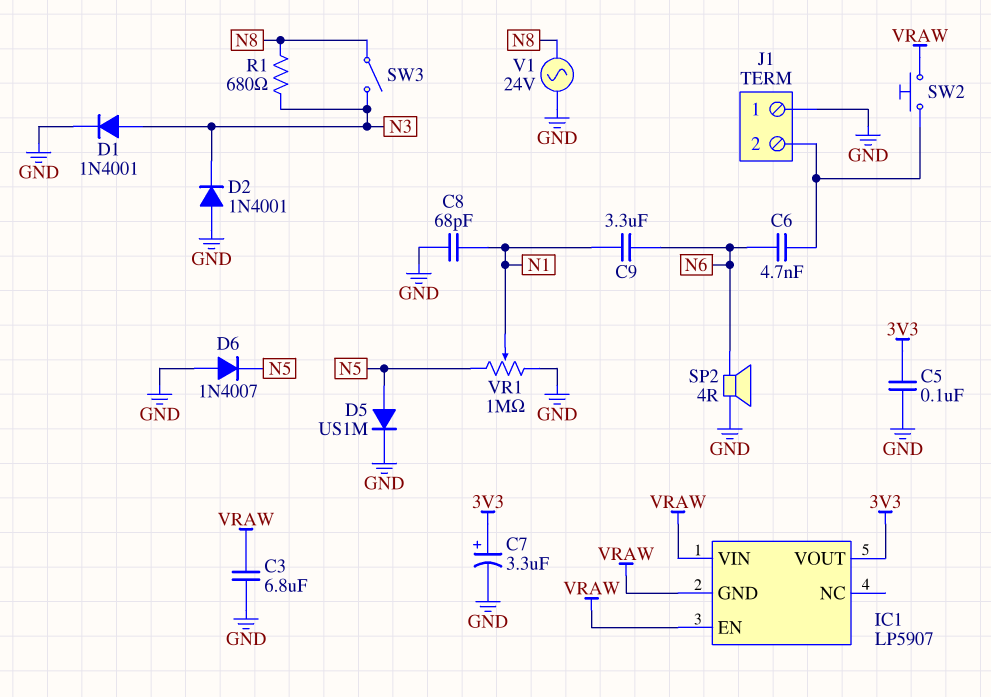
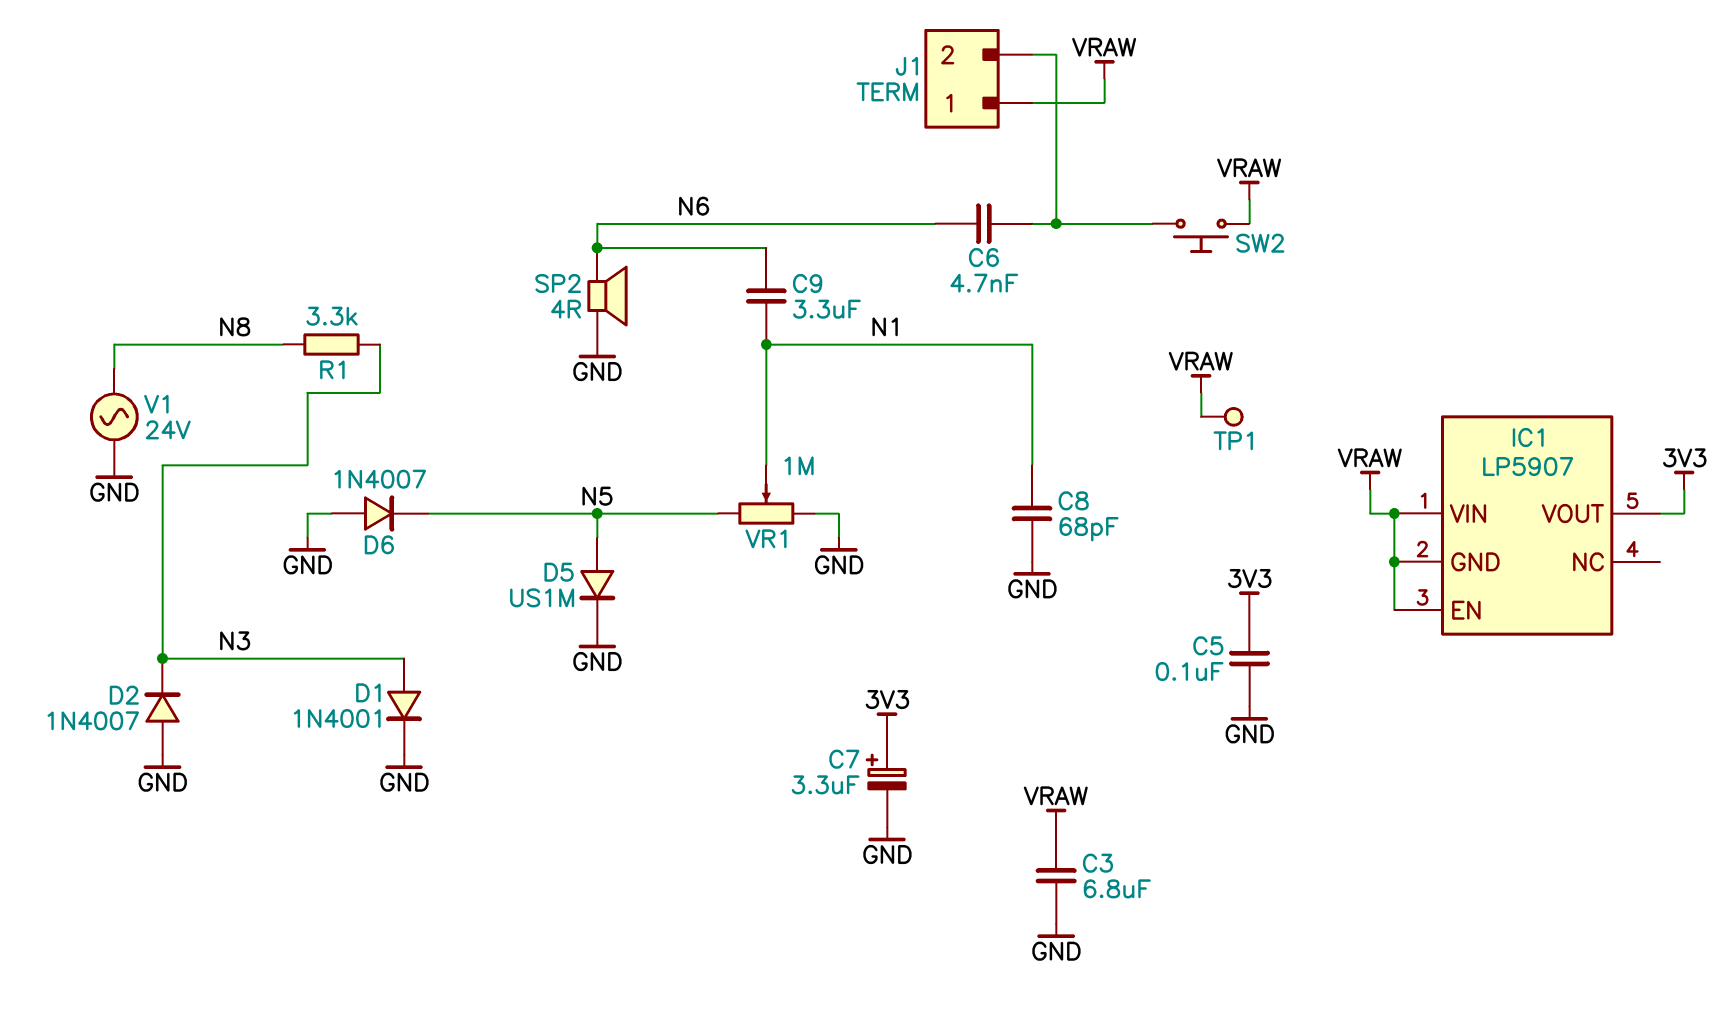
D2: diode 1N4001 (A GND, K N3) -> diode 1N4007 (A GND, K N3)
J1 pin 1: GND -> VRAW
R1: 680 (N3, N8) -> 3.3k (N3, N8)
SW3: switch (N3, N8) -> none
TP1: none -> test point (VRAW)

